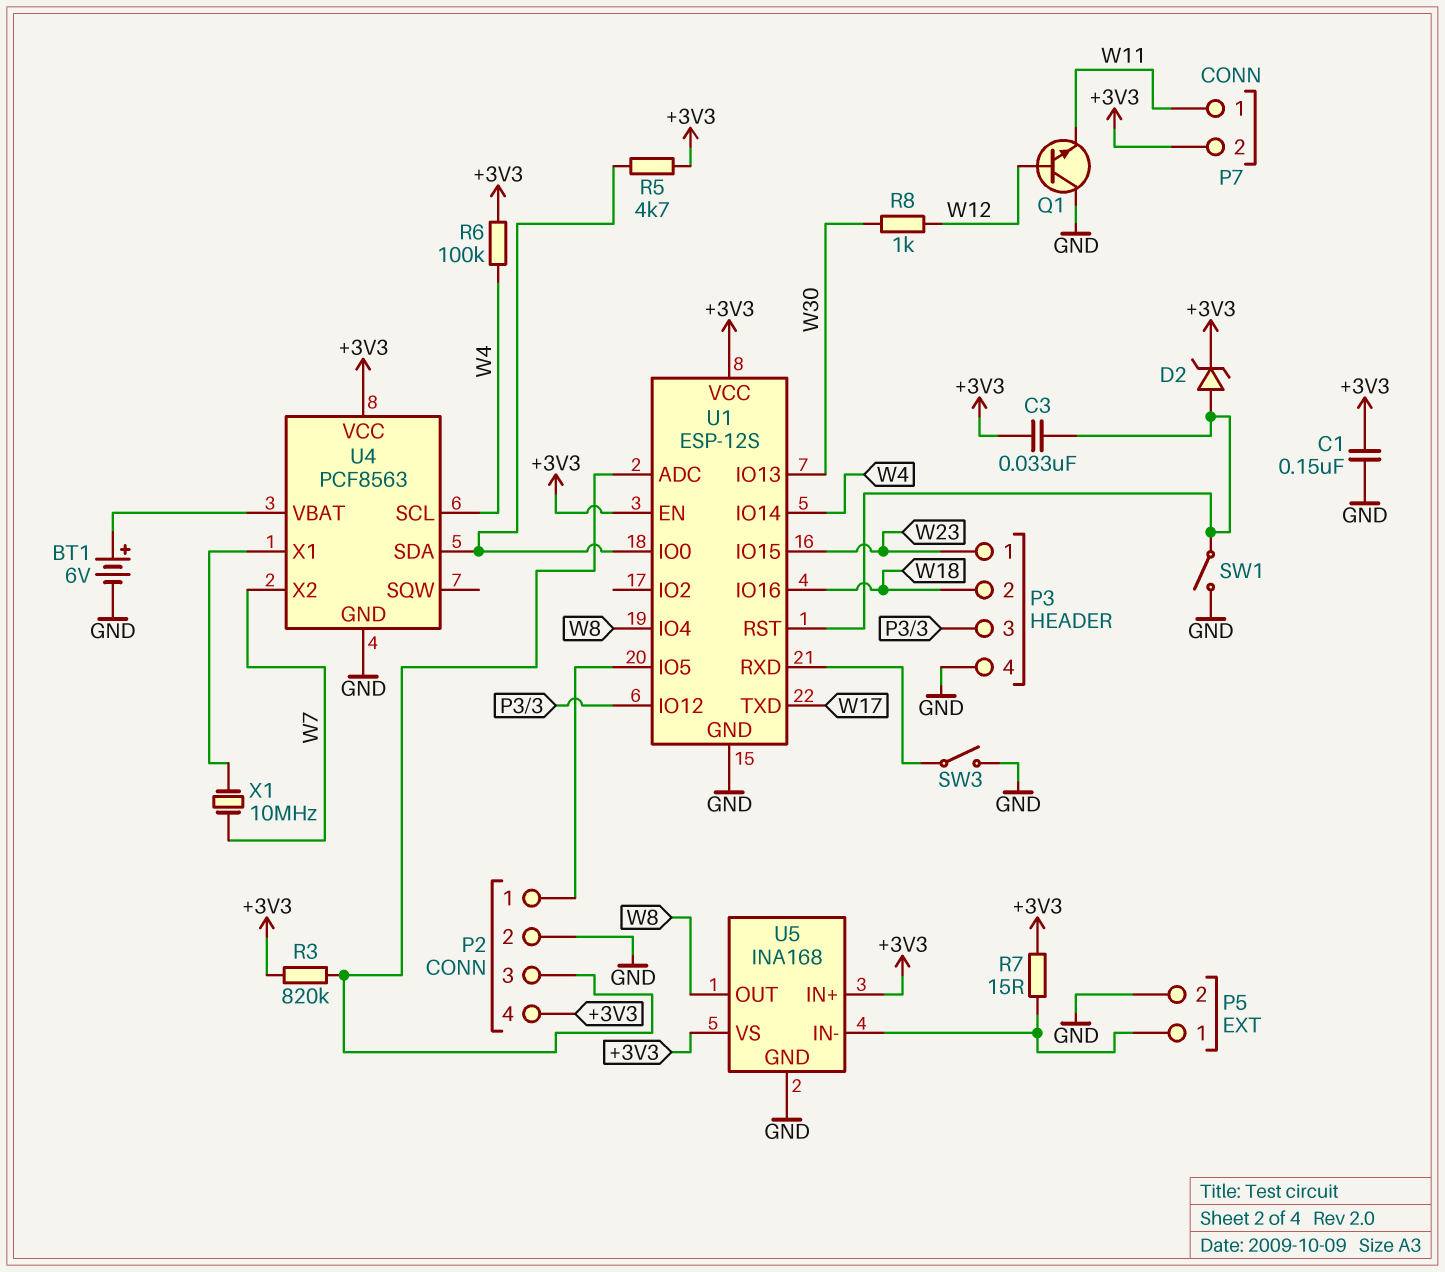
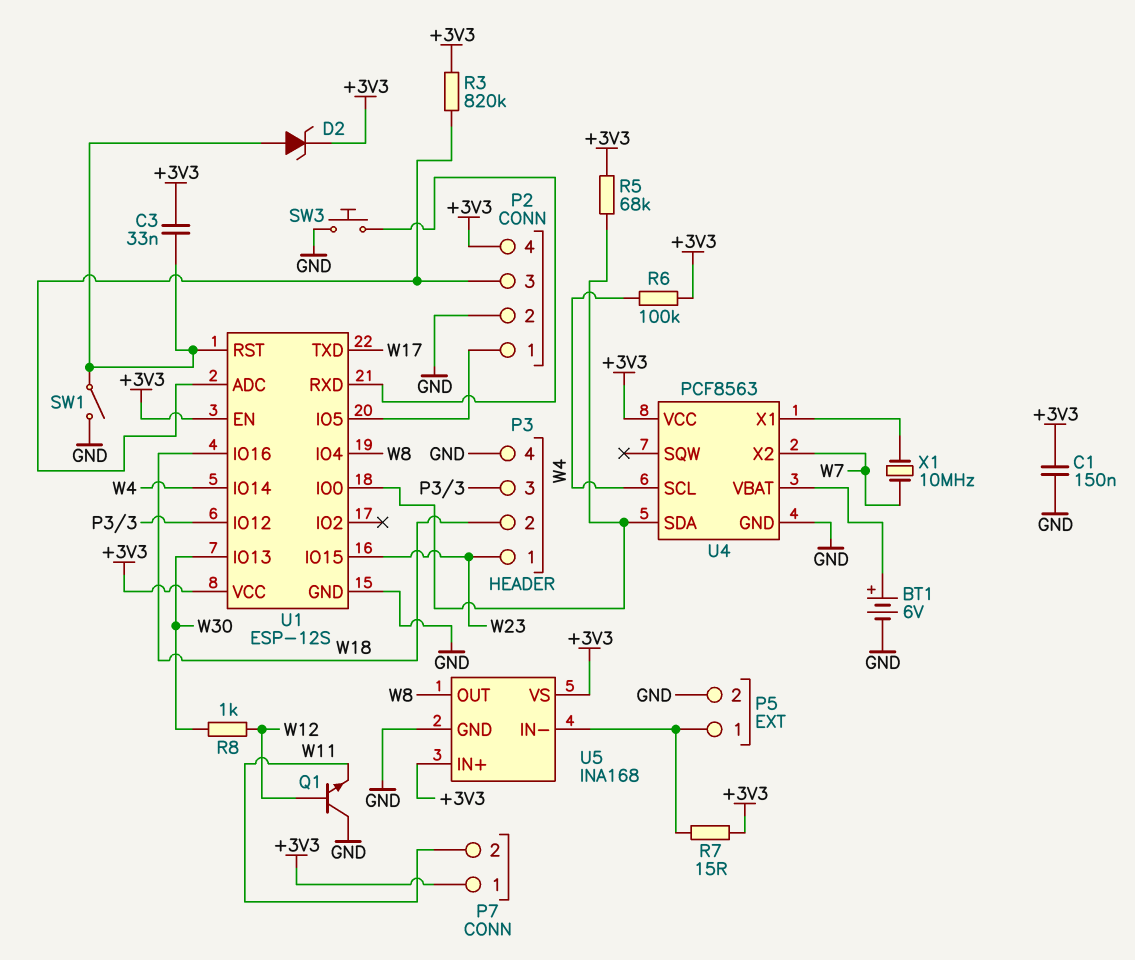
P7 pin 1: W11 -> +3V3
P7 pin 2: +3V3 -> W11
R5: 4.7k (+3V3, U1/IO0) -> 68k (+3V3, U1/IO0)
SW3: switch (GND, U1/RXD) -> button (GND, U1/RXD)

